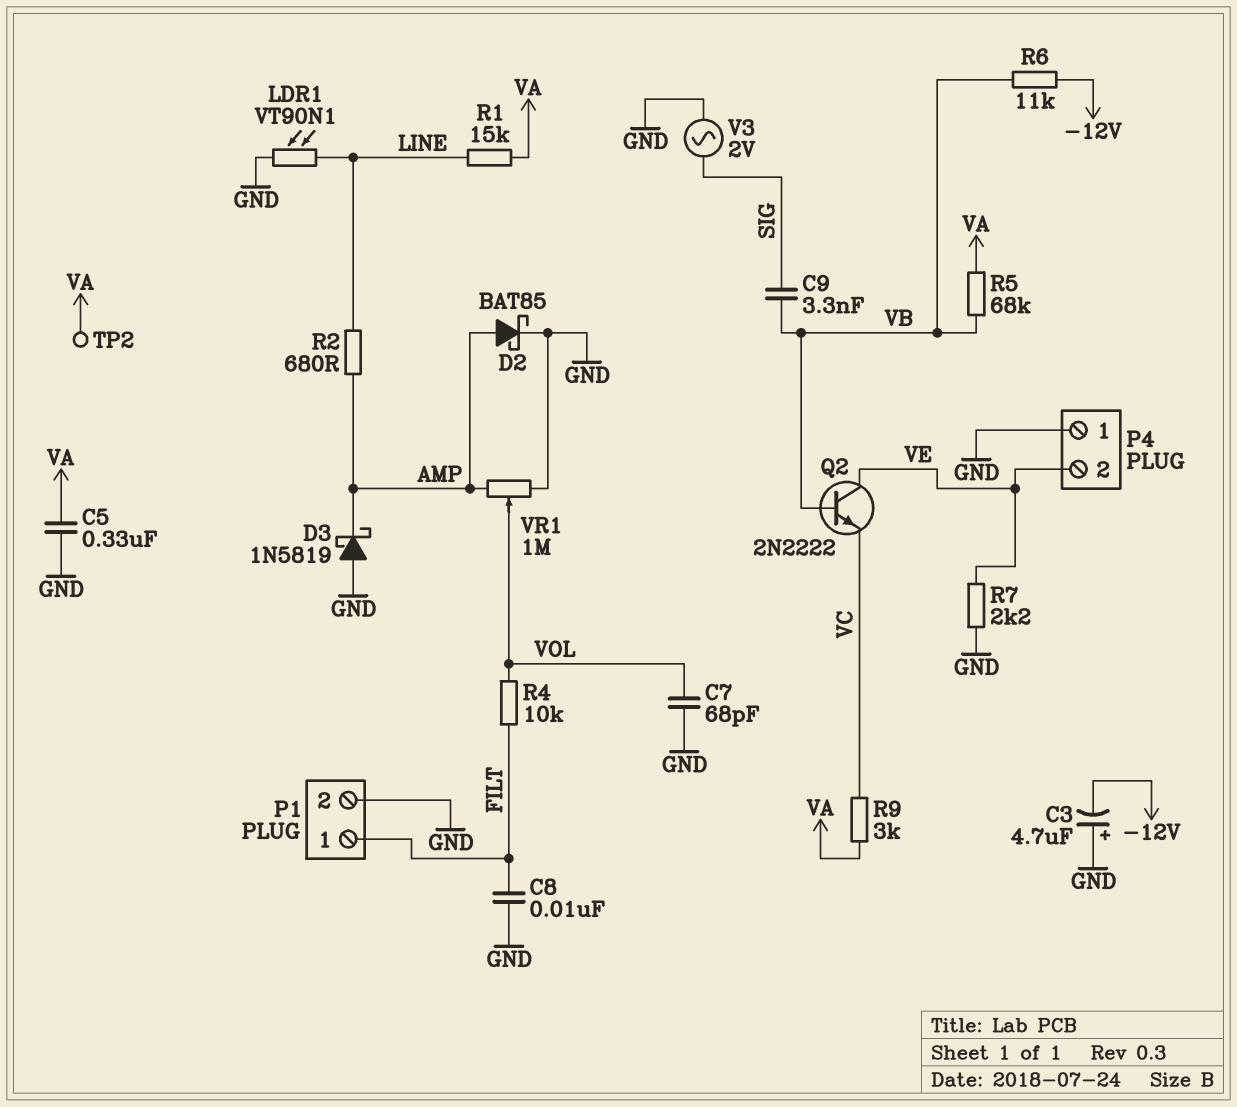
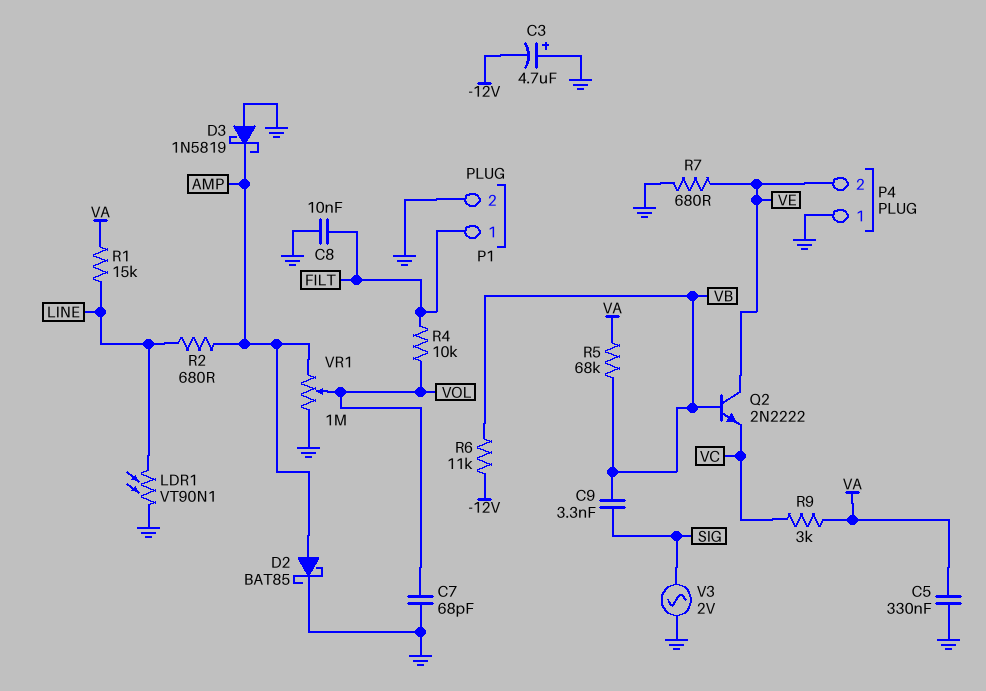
R7: 2.2k (GND, VE) -> 680 (GND, VE)
TP2: test point (VA) -> none

